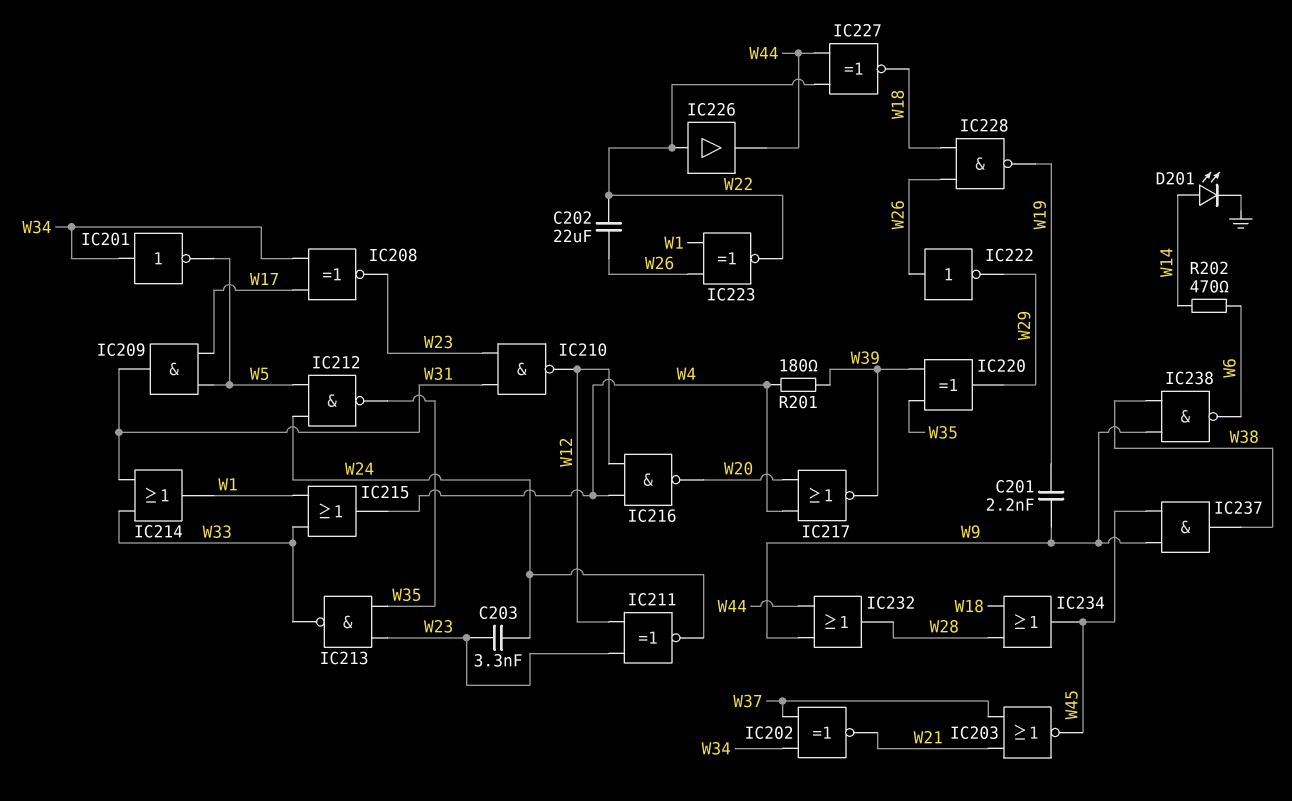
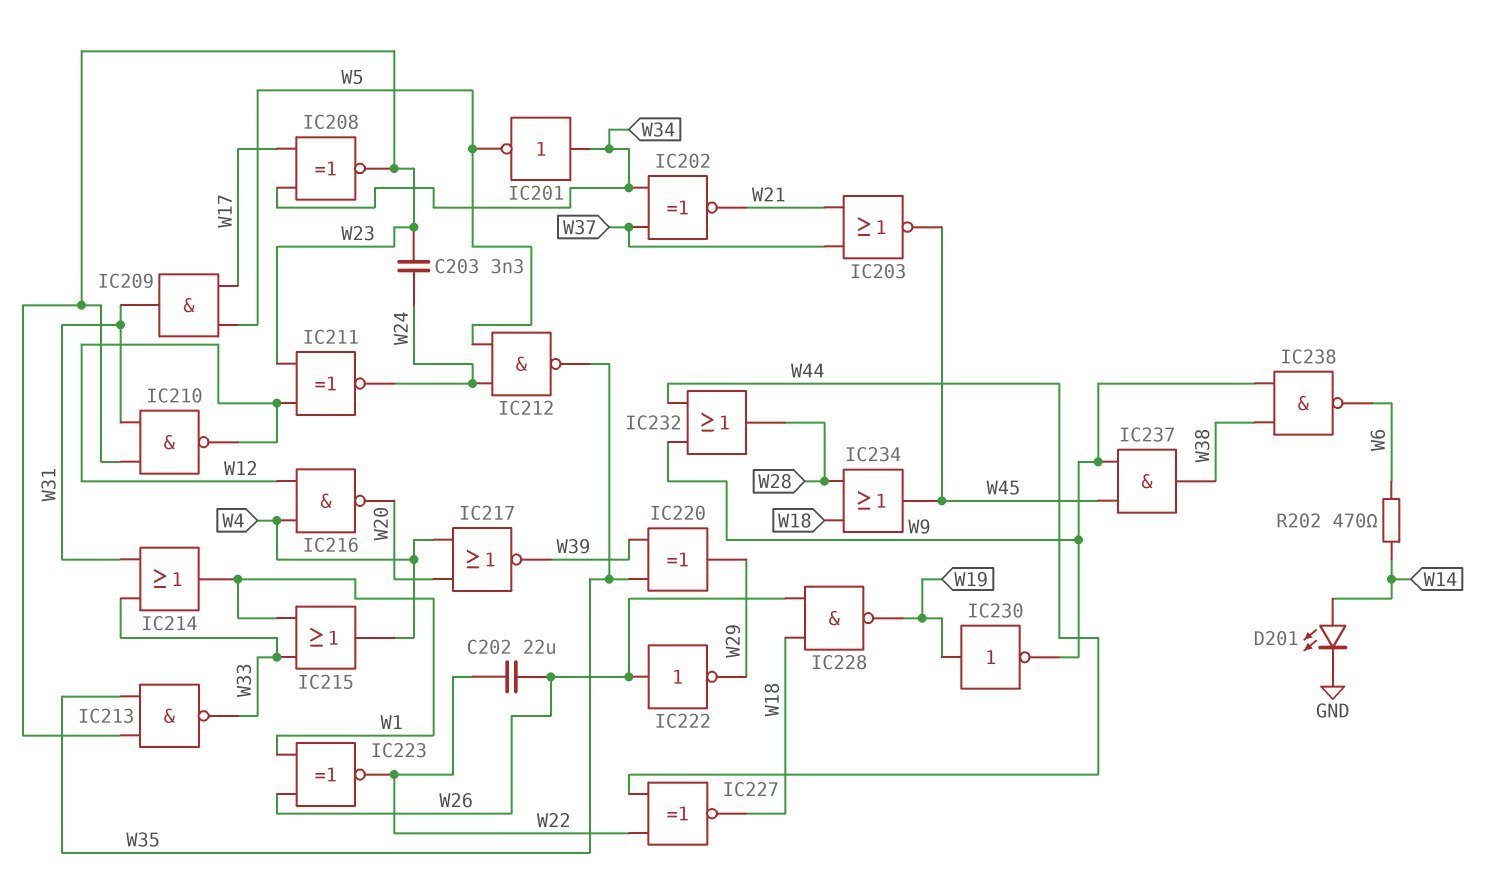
C201: 2.2nF (W9, W19) -> none
IC226: buffer (in W22, out W44) -> none
IC230: none -> NOT (in W19, out W9)
R201: 180 (W4, W39) -> none

